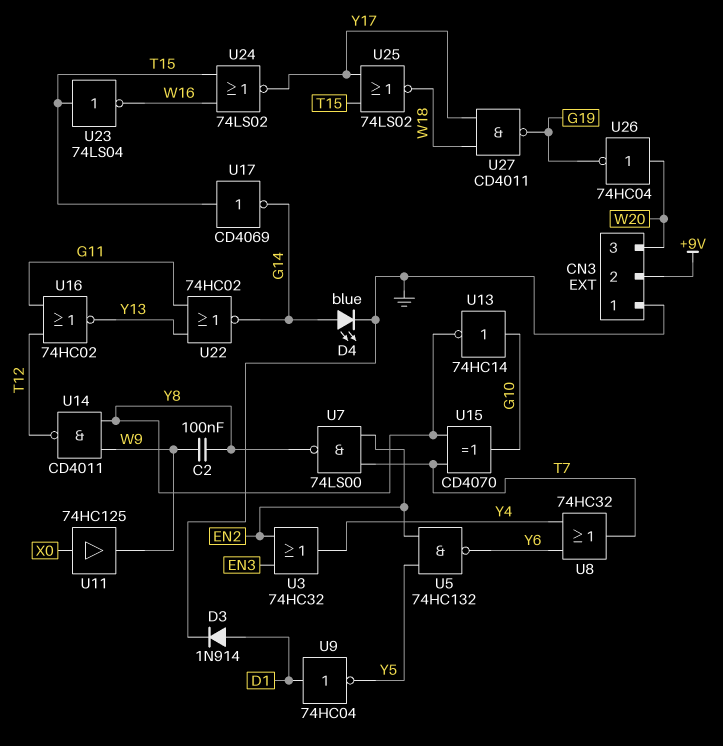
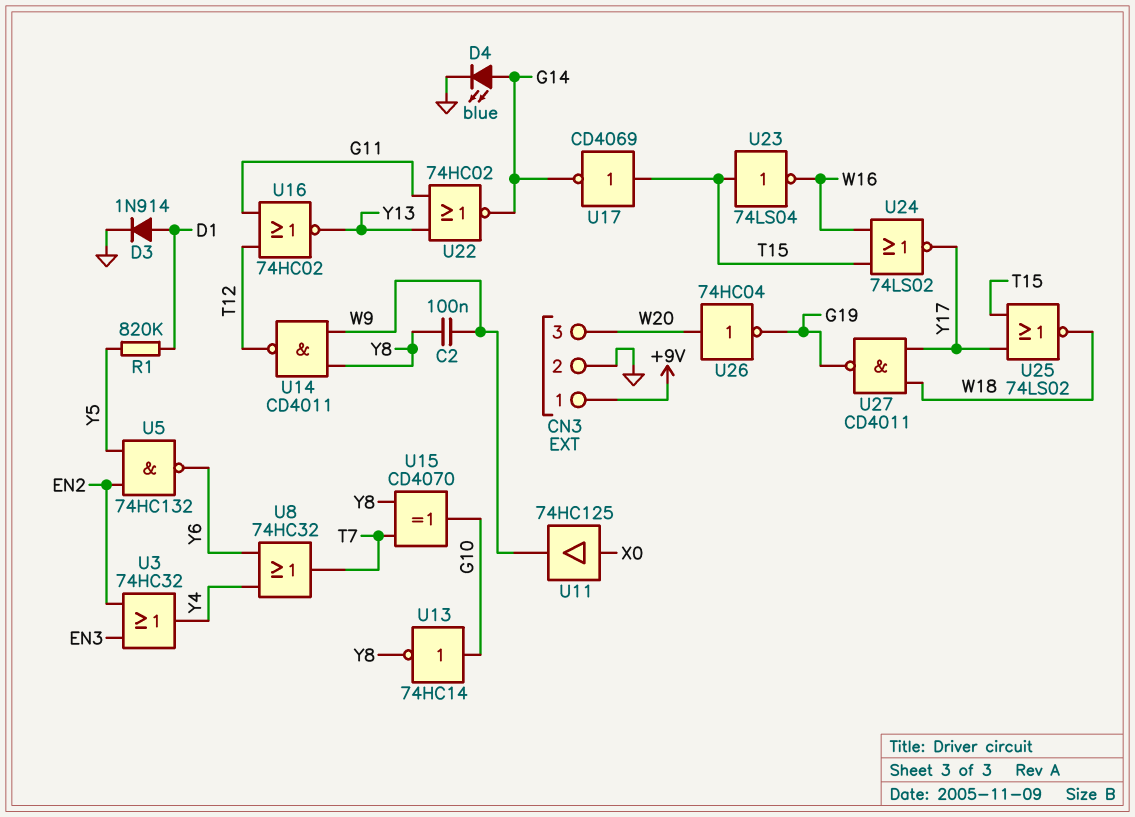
CN3 pin 1: GND -> +9V
CN3 pin 2: +9V -> GND
R1: none -> 820k (D1, Y5)
U7: NAND 74LS00 (in EN2, in T7, out Y8) -> none
U9: NOT 74HC04 (in D1, out Y5) -> none

